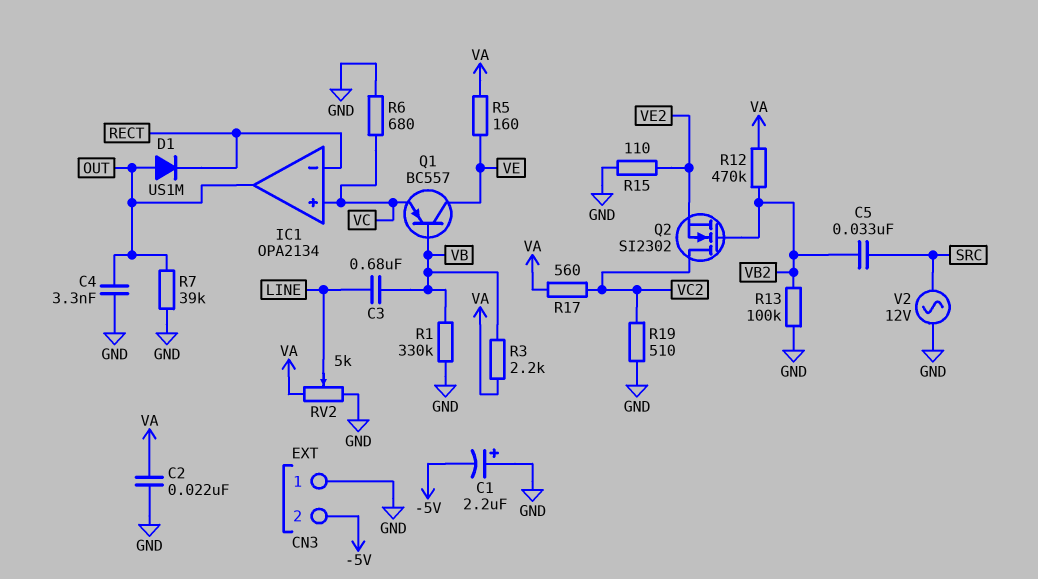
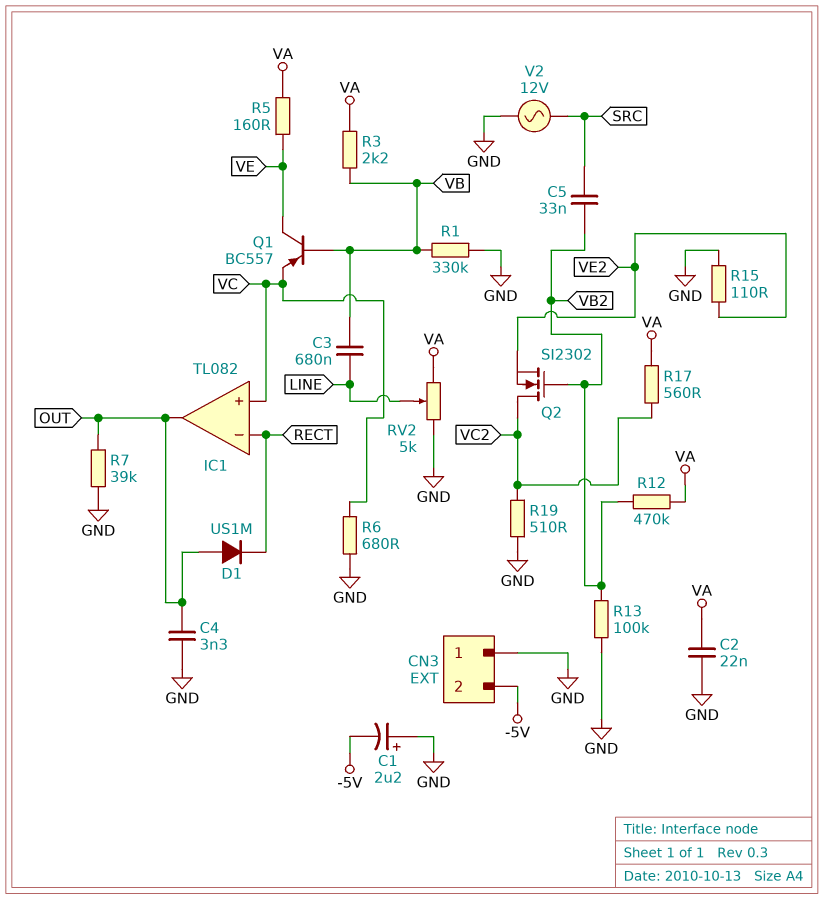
IC1: OPA2134 -> TL082

